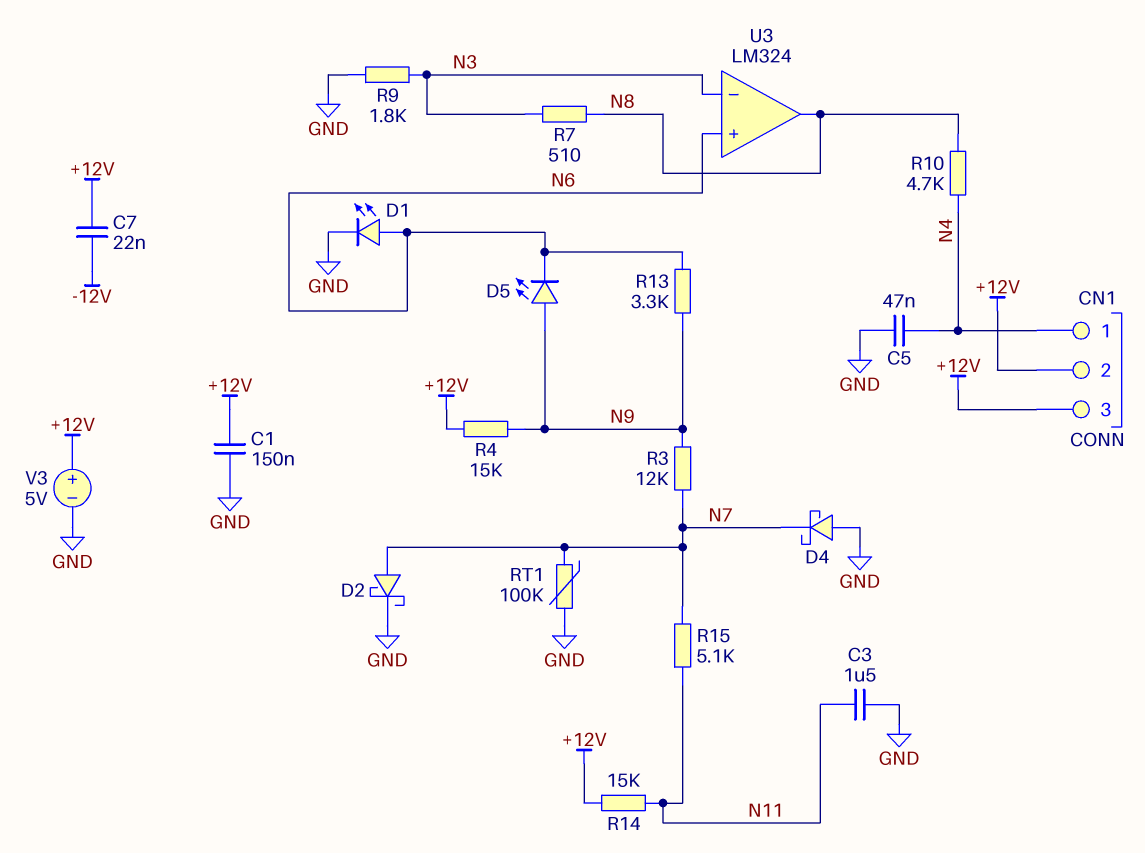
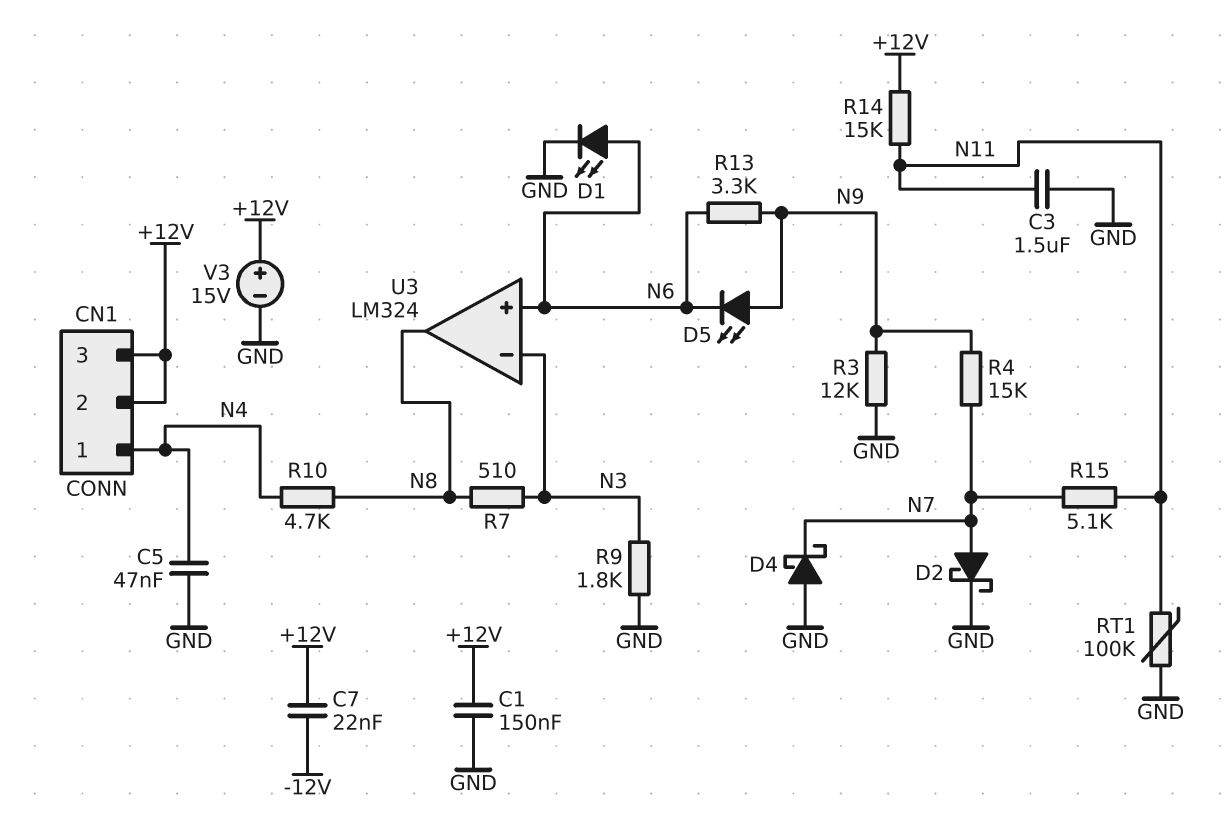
R3: 12k (N7, N9) -> 12k (GND, N9)
R4: 15k (+12V, N9) -> 15k (N7, N9)
RT1: 100k (GND, N7) -> 100k (GND, N11)
V3: 5V (plus +12V, minus GND) -> 15V (plus +12V, minus GND)

